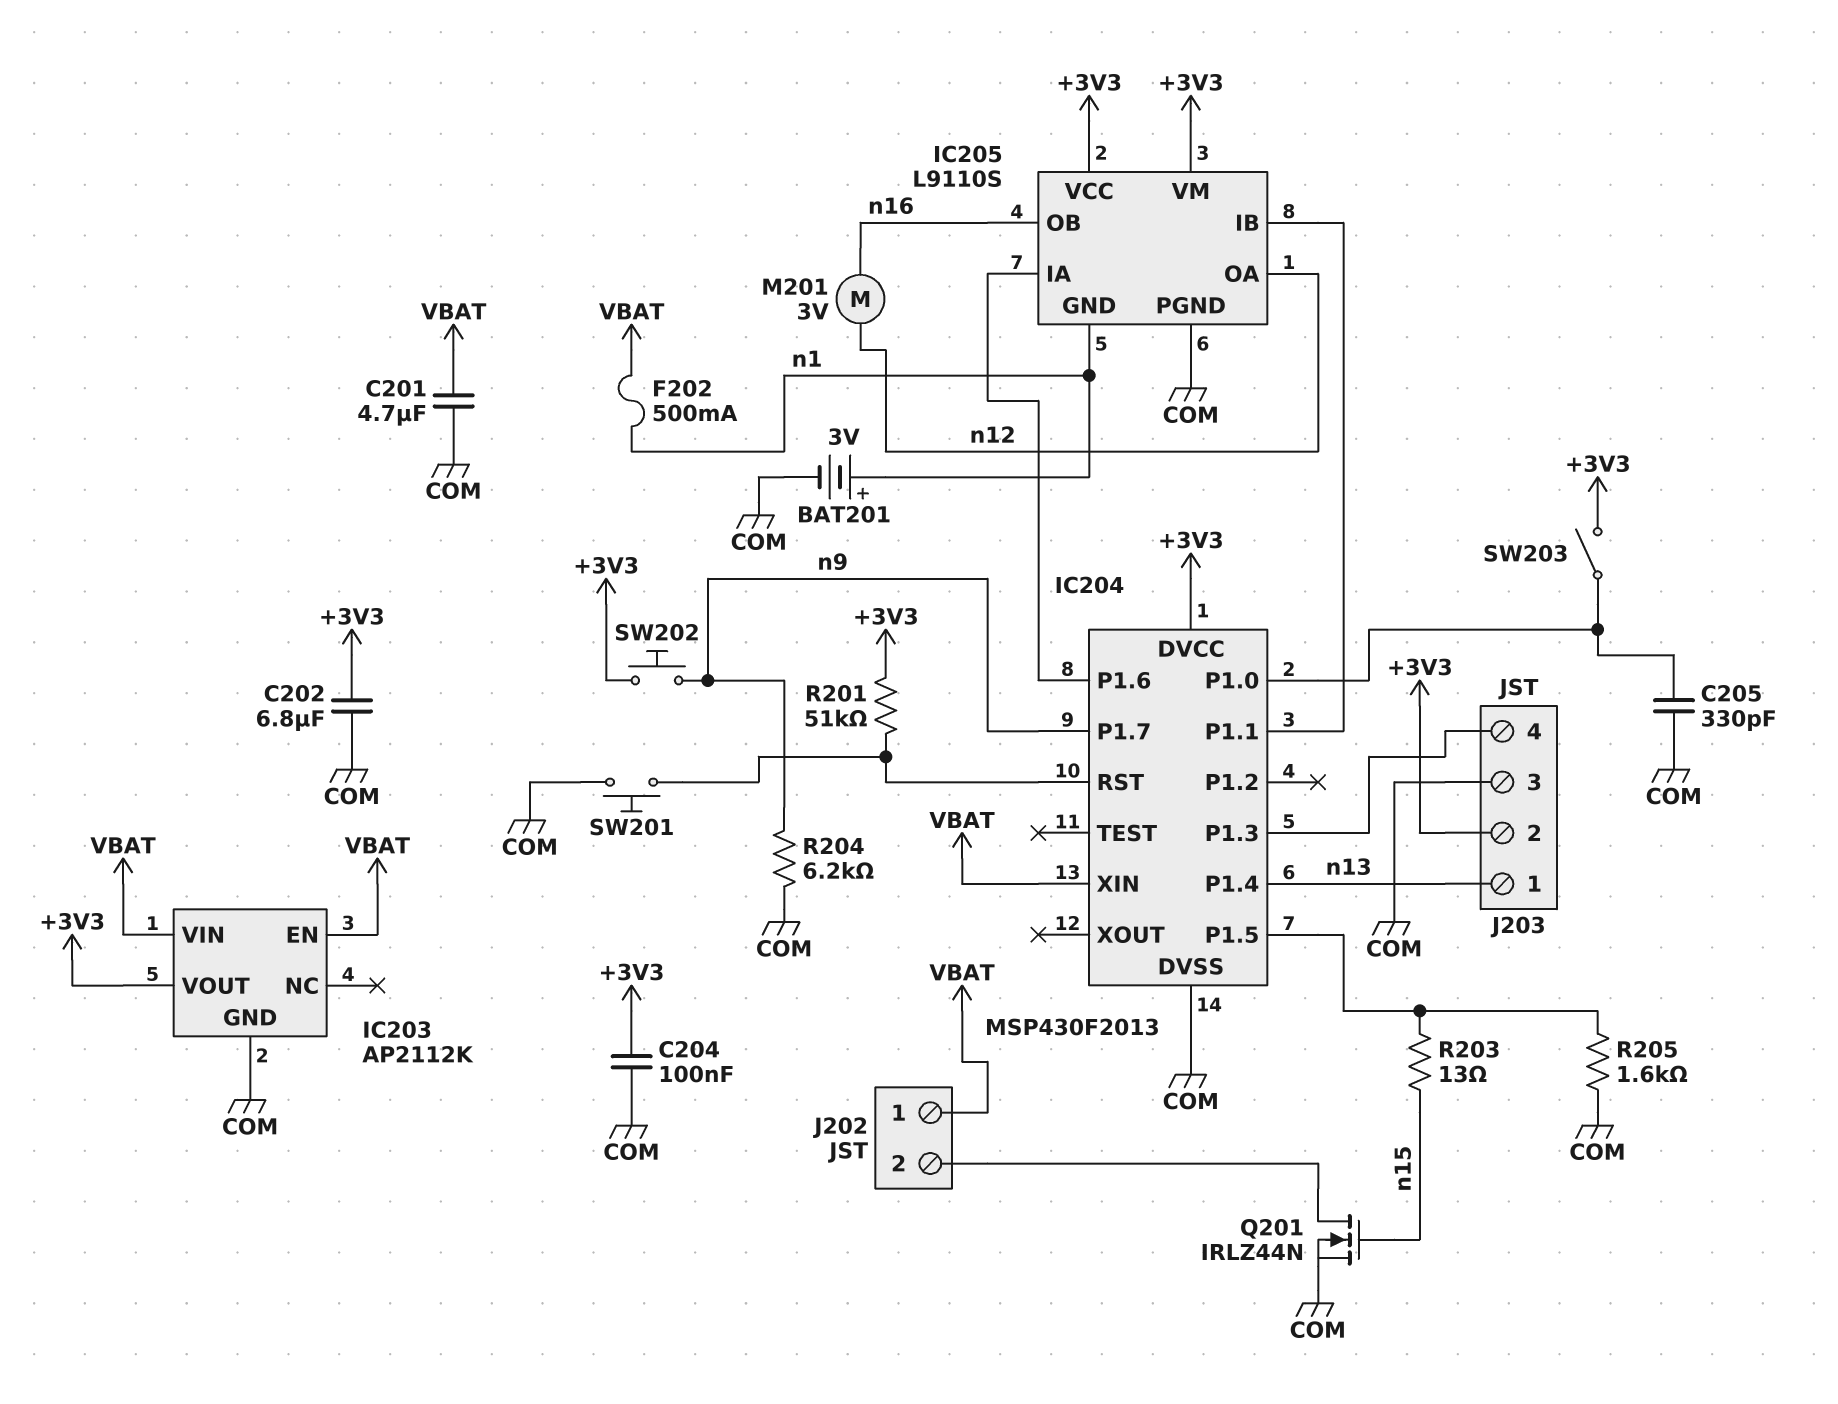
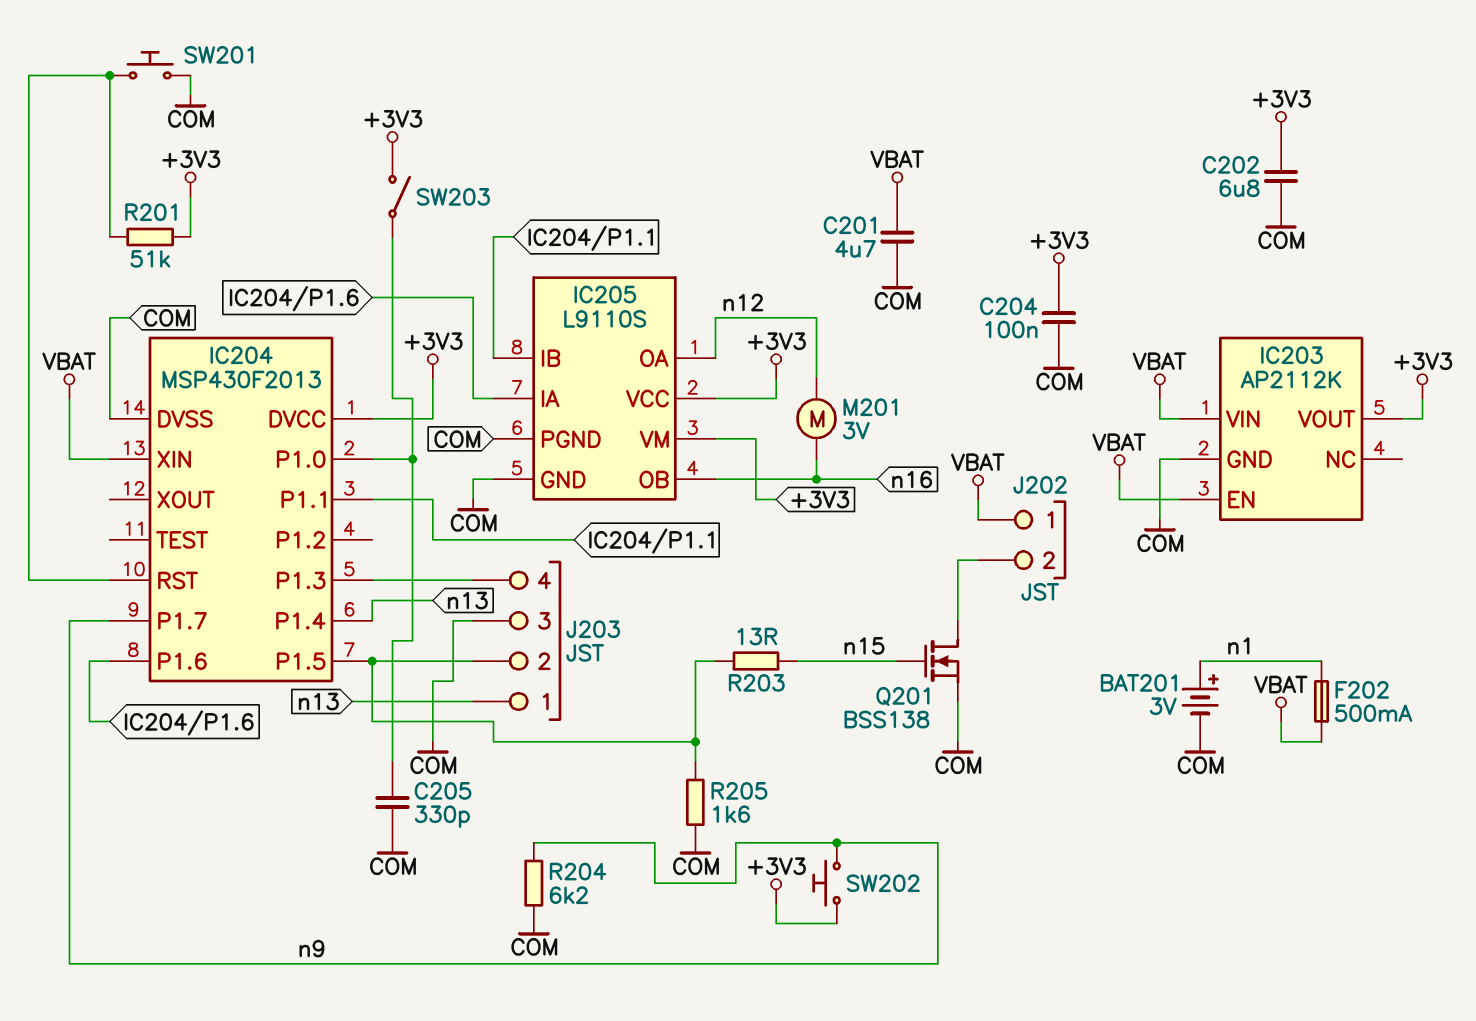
IC205 pin GND: n1 -> COM
J203 pin 2: +3V3 -> IC204/P1.5
Q201: NMOS IRLZ44N (G n15, D J202/2, S COM) -> NMOS BSS138 (G n15, D J202/2, S COM)

